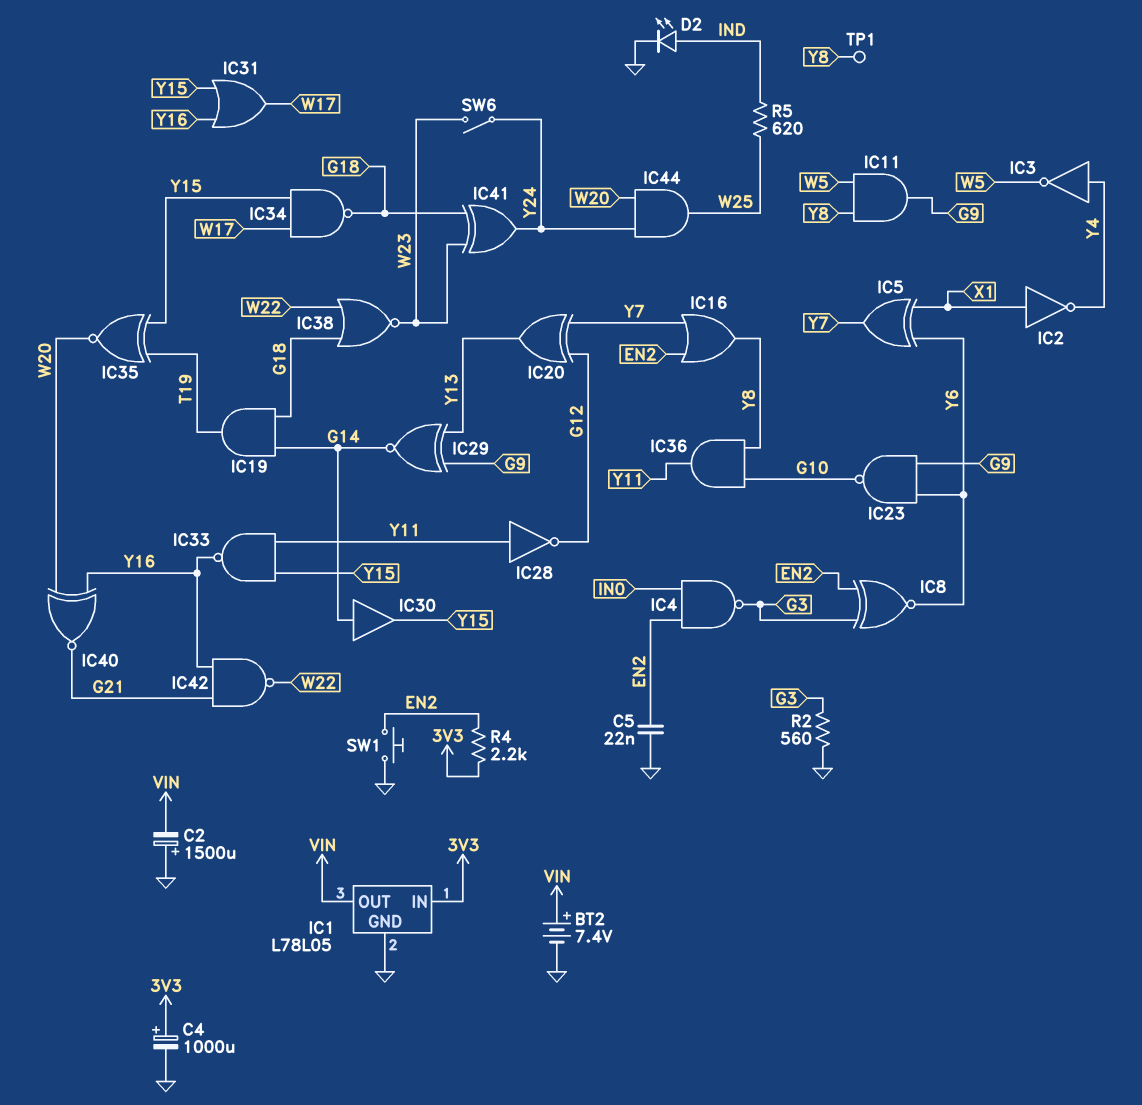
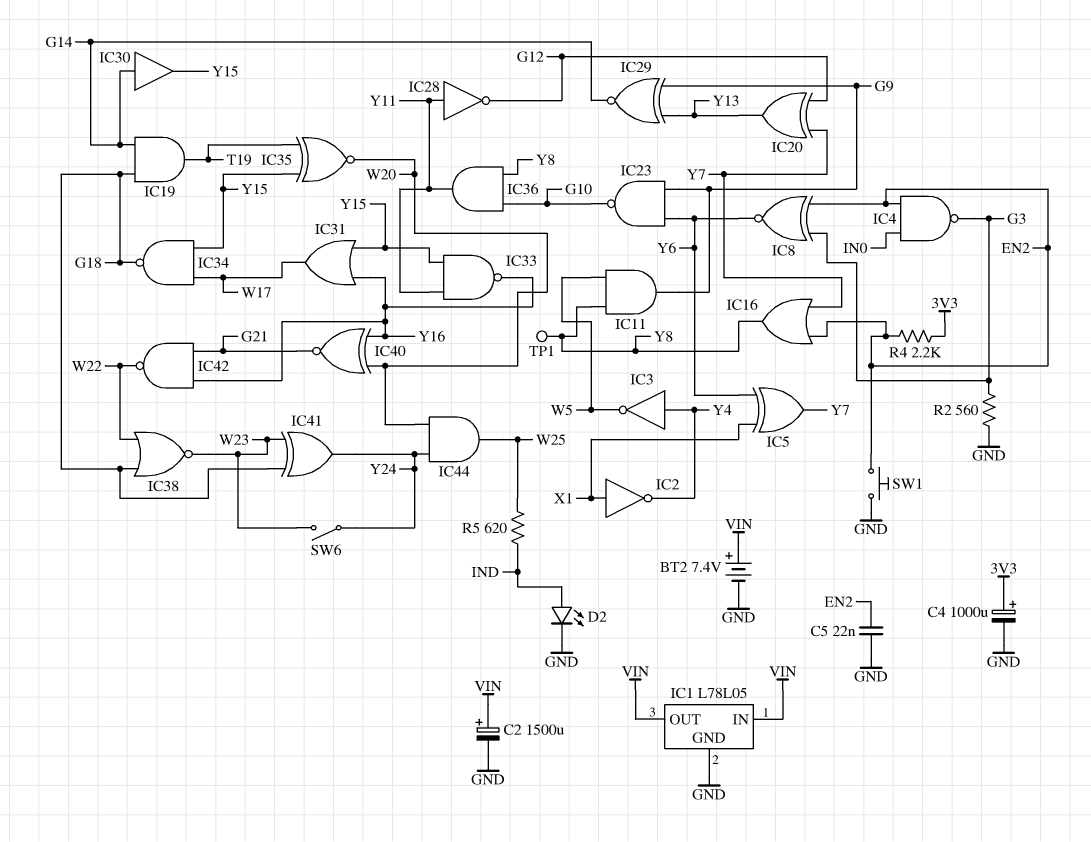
C2: 1500uF (plus GND, minus VIN) -> 1500uF (plus VIN, minus GND)
IC1 pin IN: 3V3 -> VIN

